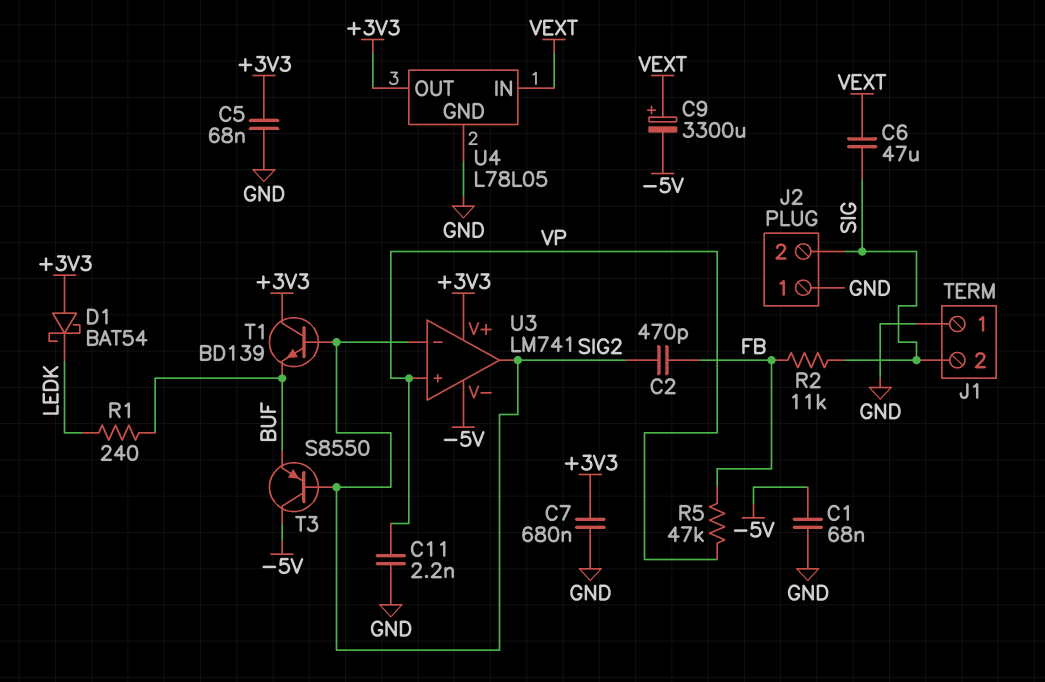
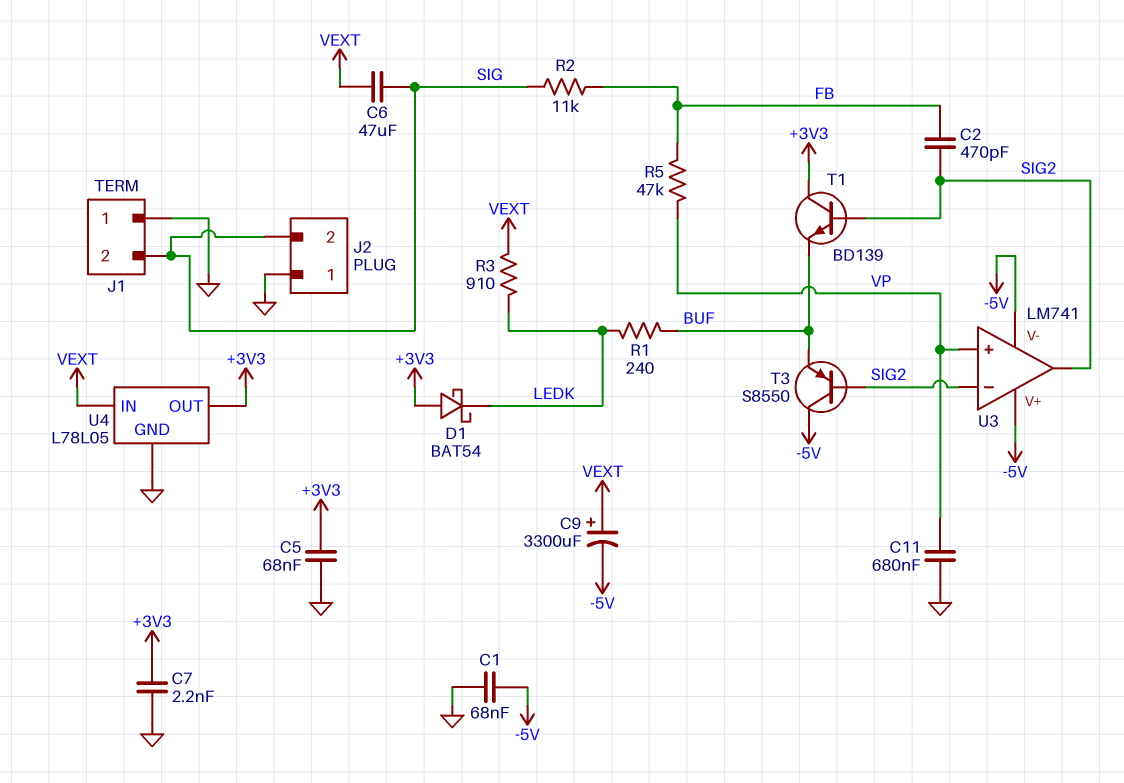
C7: 680nF (+3V3, GND) -> 2.2nF (+3V3, GND)
C11: 2.2nF (GND, VP) -> 680nF (GND, VP)
R3: none -> 910 (LEDK, VEXT)
U3 pin V+: +3V3 -> -5V

